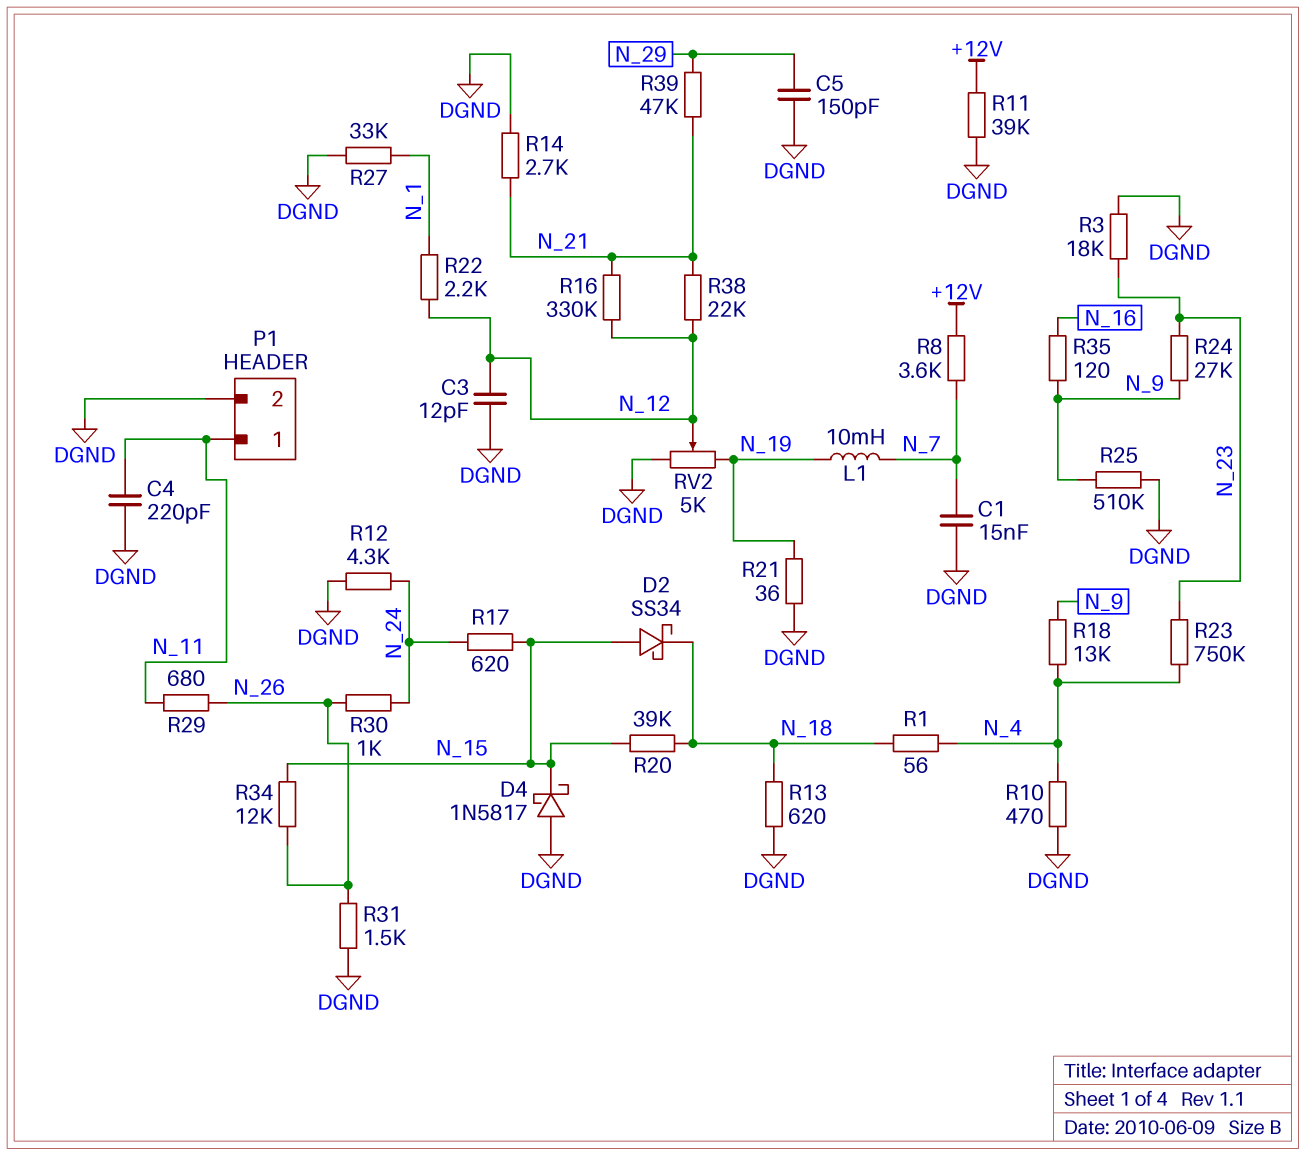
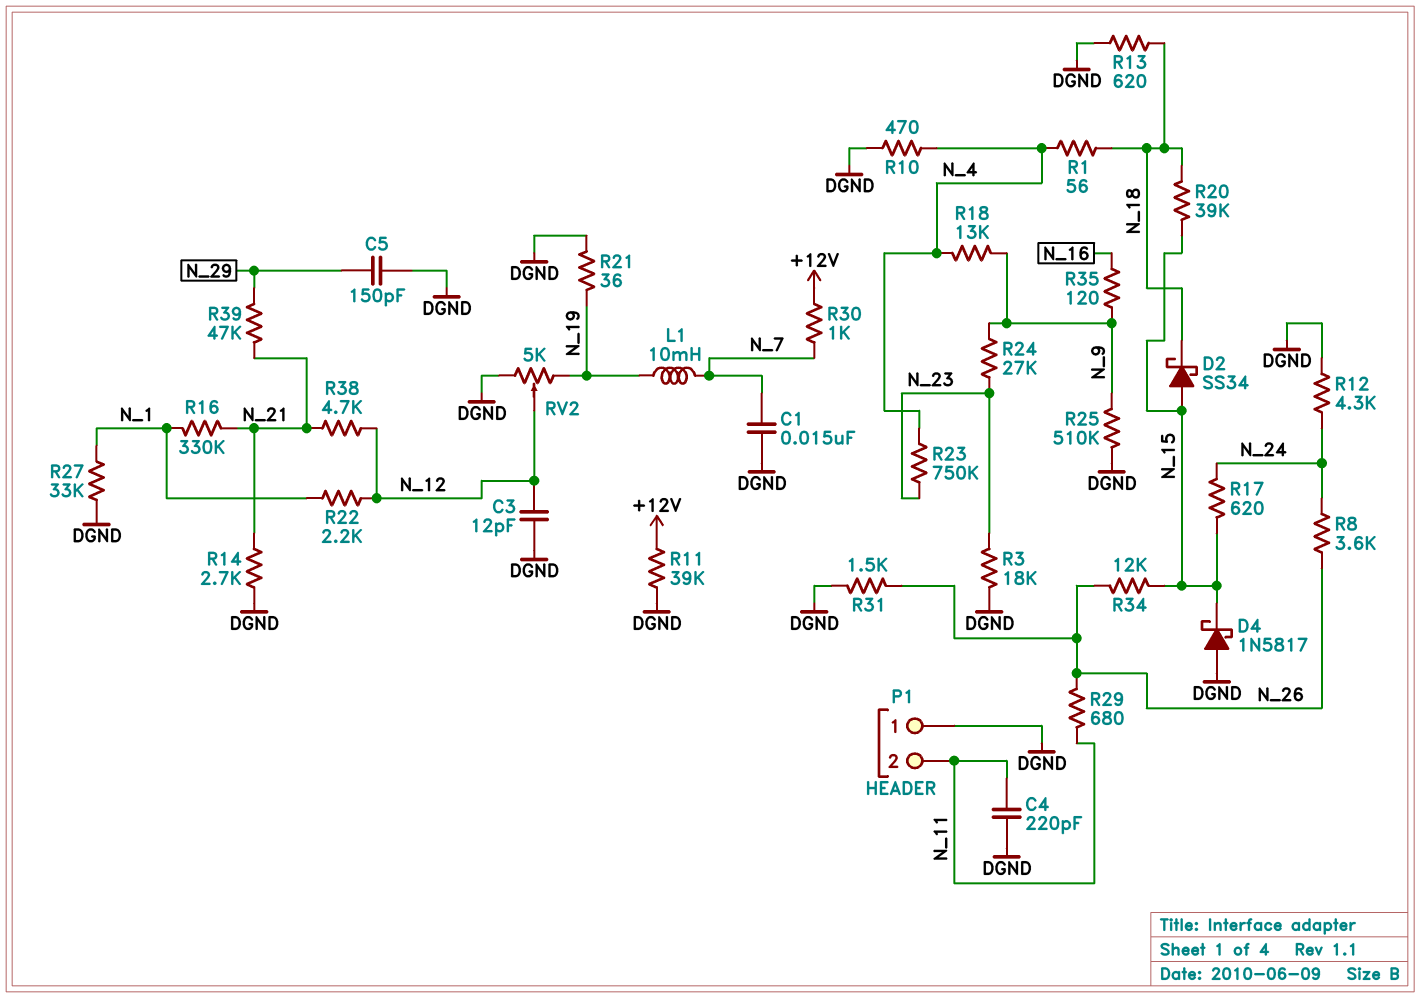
P1 pin 1: N_11 -> DGND
P1 pin 2: DGND -> N_11
R8: 3.6k (+12V, N_7) -> 3.6k (N_24, N_26)
R16: 330k (N_12, N_21) -> 330k (N_1, N_21)
R30: 1k (N_24, N_26) -> 1k (+12V, N_7)
R38: 22k (N_12, N_21) -> 4.7k (N_12, N_21)

